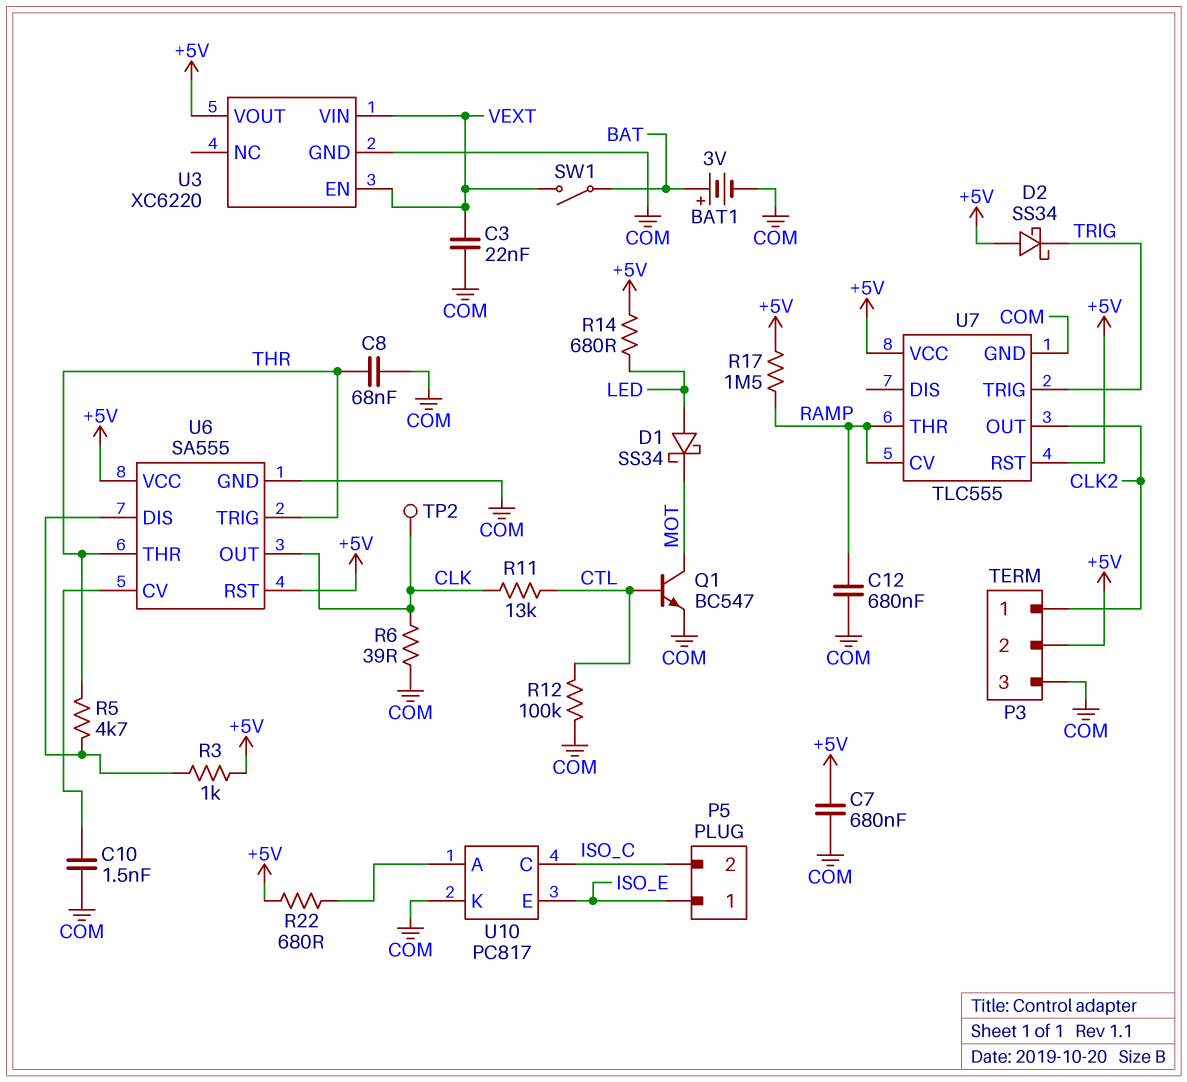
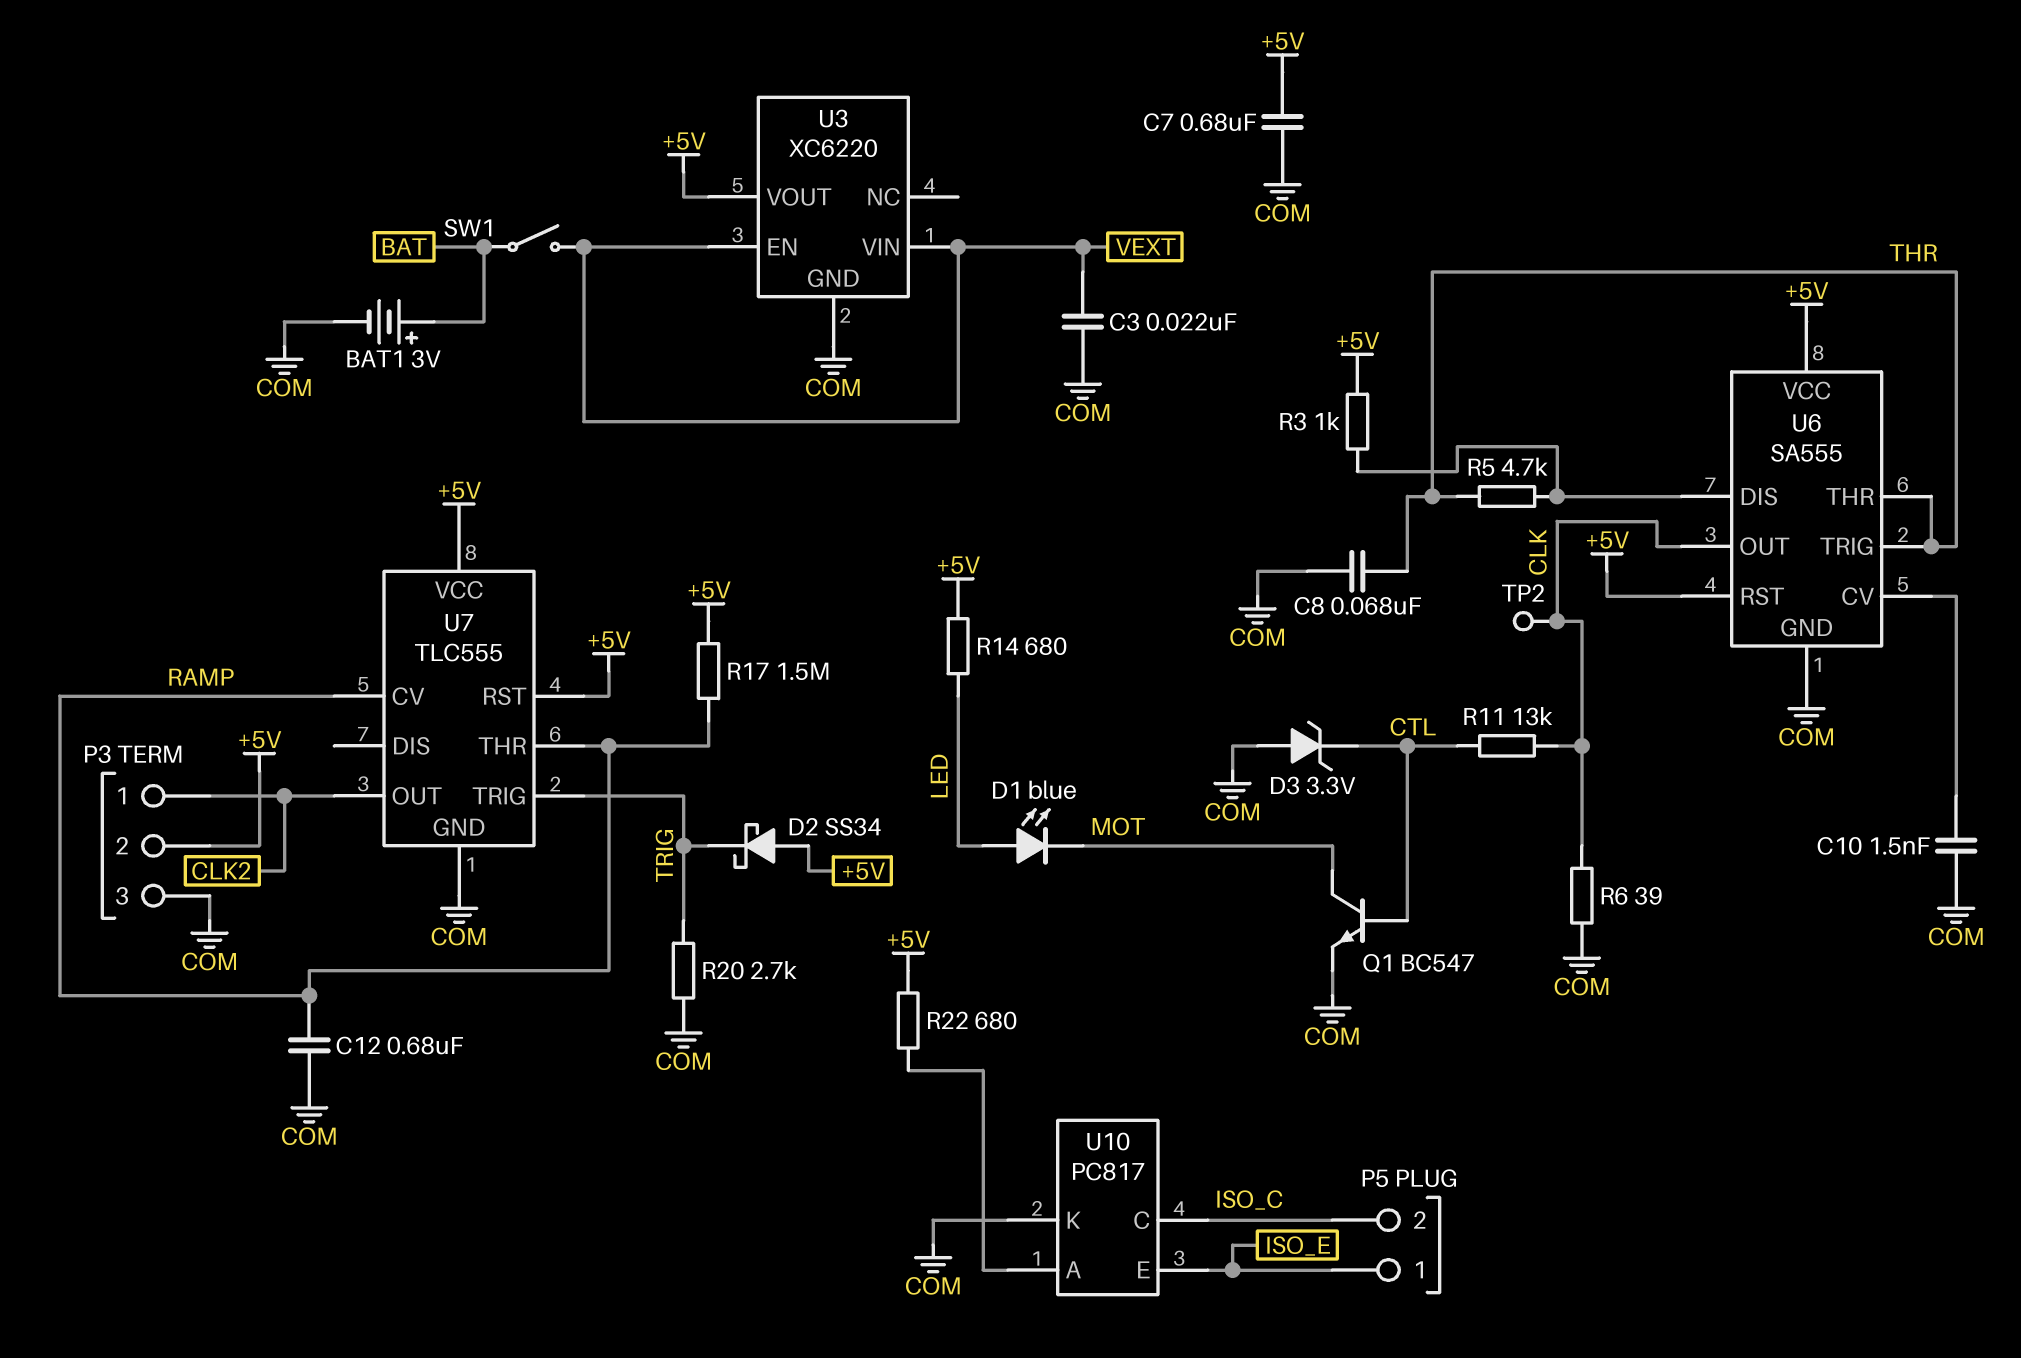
D1: schottky SS34 (A LED, K MOT) -> LED blue (A LED, K MOT)
D3: none -> zener 3.3V (A COM, K CTL)
R12: 100k (COM, CTL) -> none
R20: none -> 2.7k (COM, TRIG)

